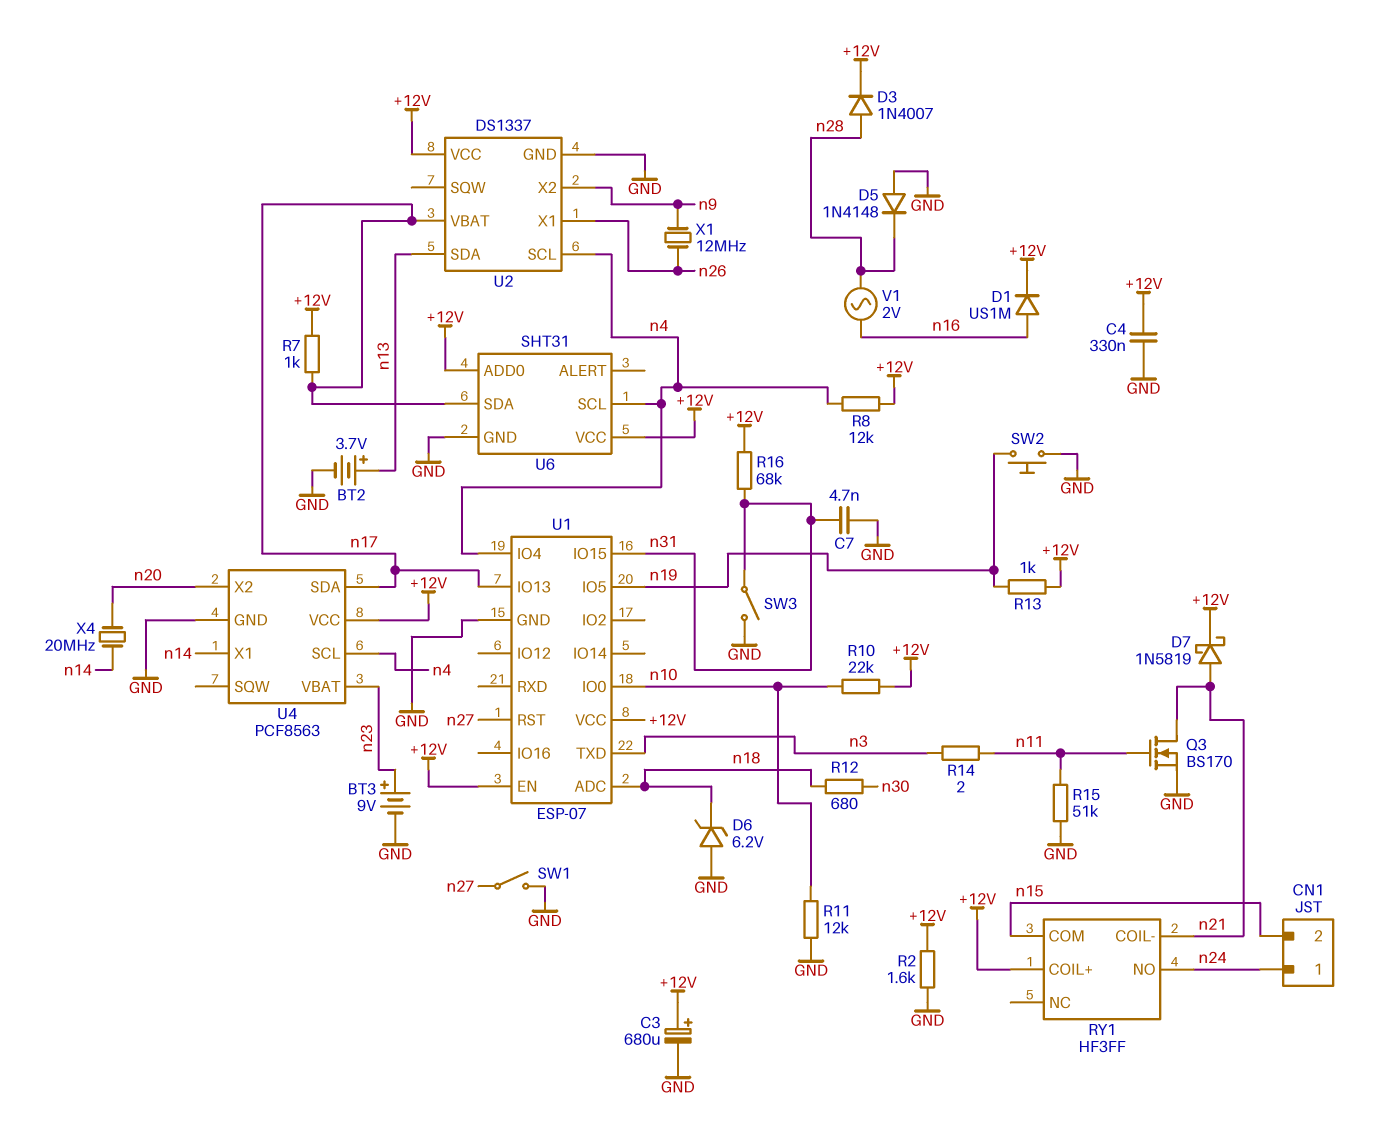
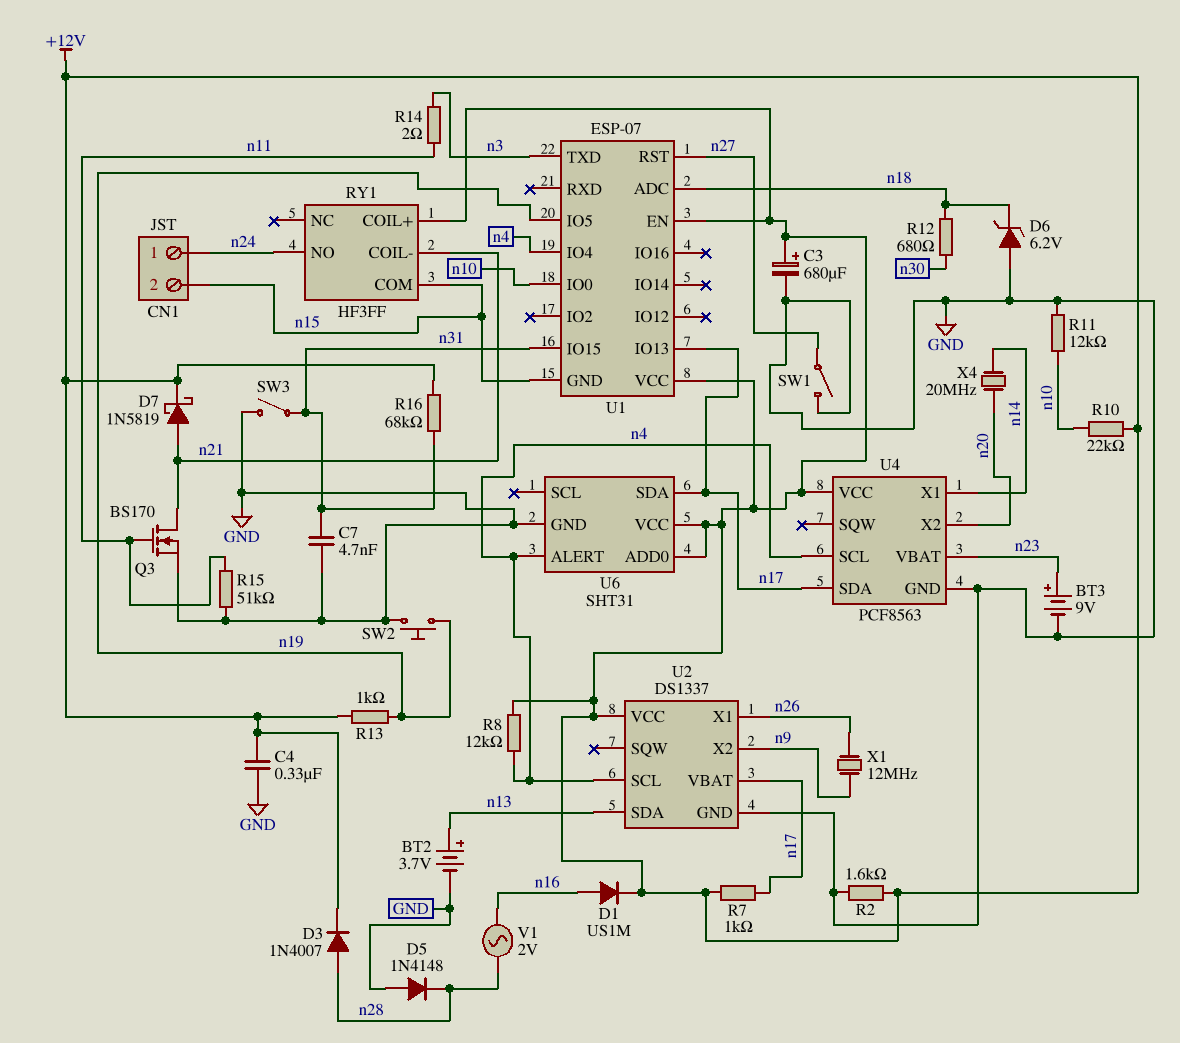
U1 pin GND: GND -> n15
U6 pin ALERT: none -> n4
U6 pin SCL: n4 -> none

